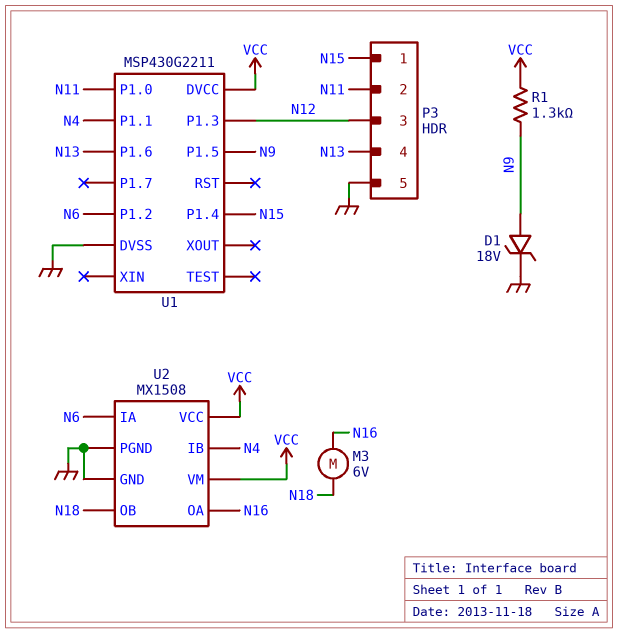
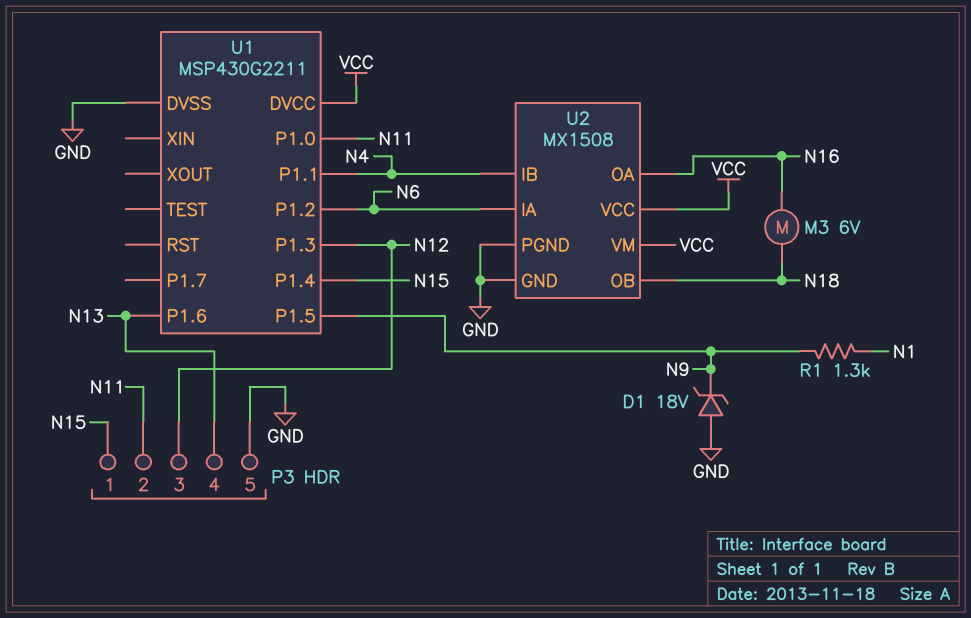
D1: zener 18V (A N9, K GND) -> zener 18V (A GND, K N9)
R1: 1.3k (N9, VCC) -> 1.3k (N1, N9)

